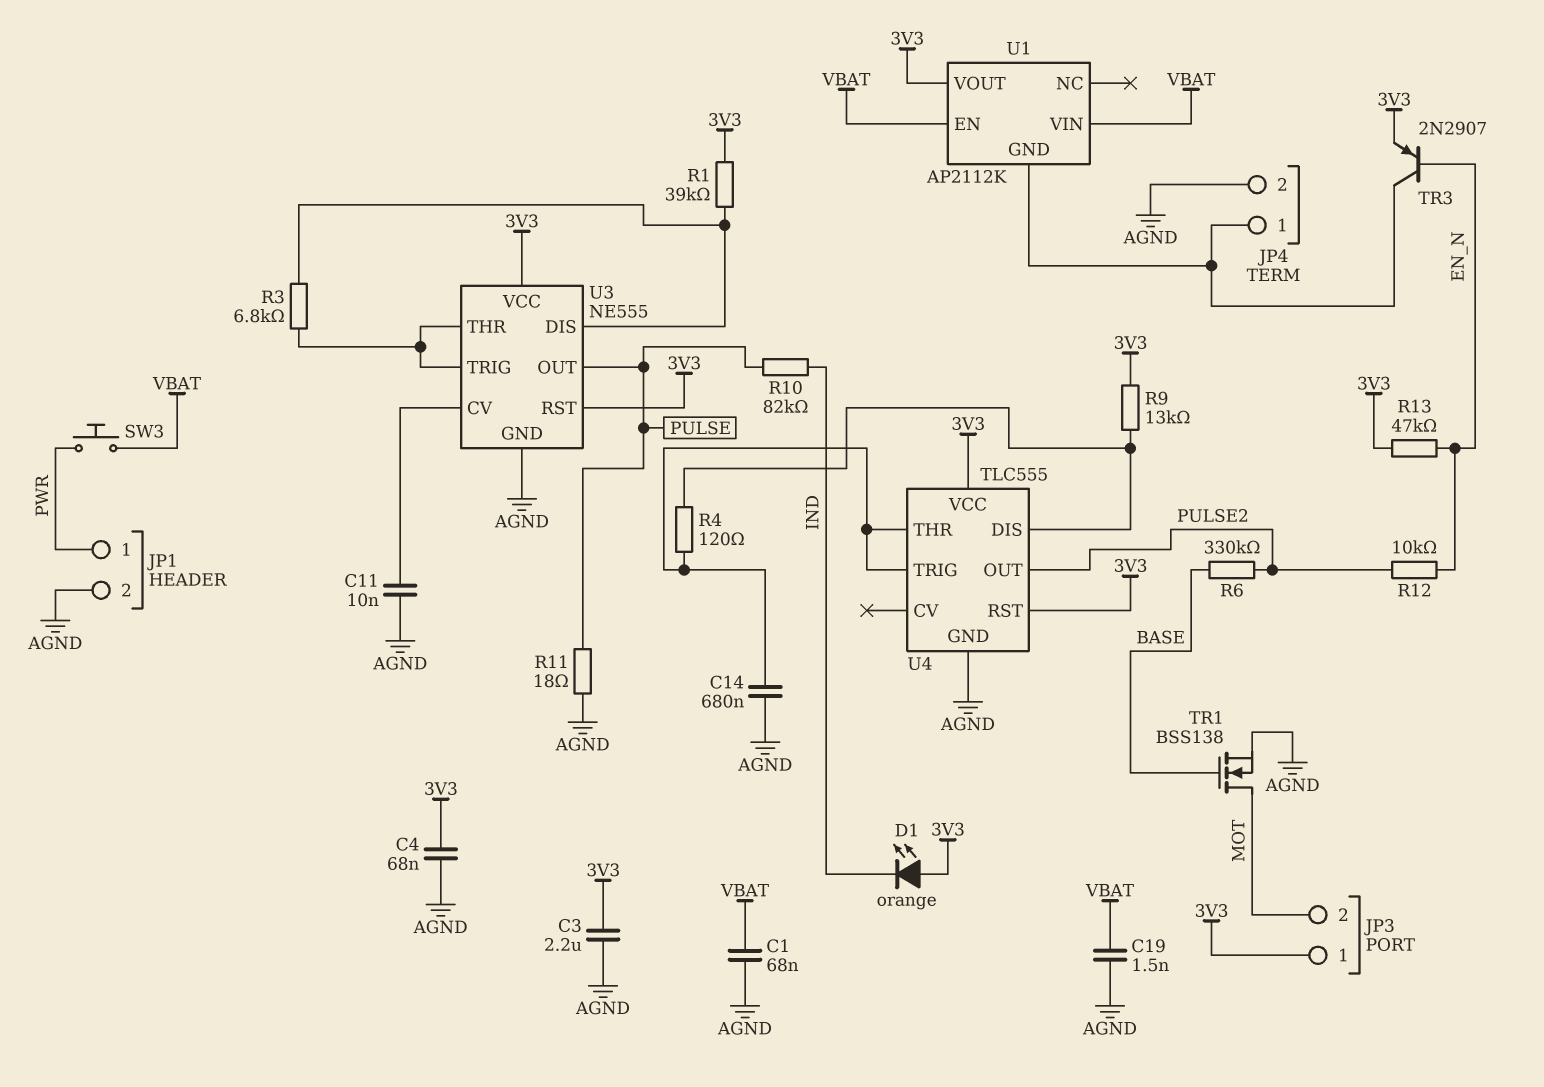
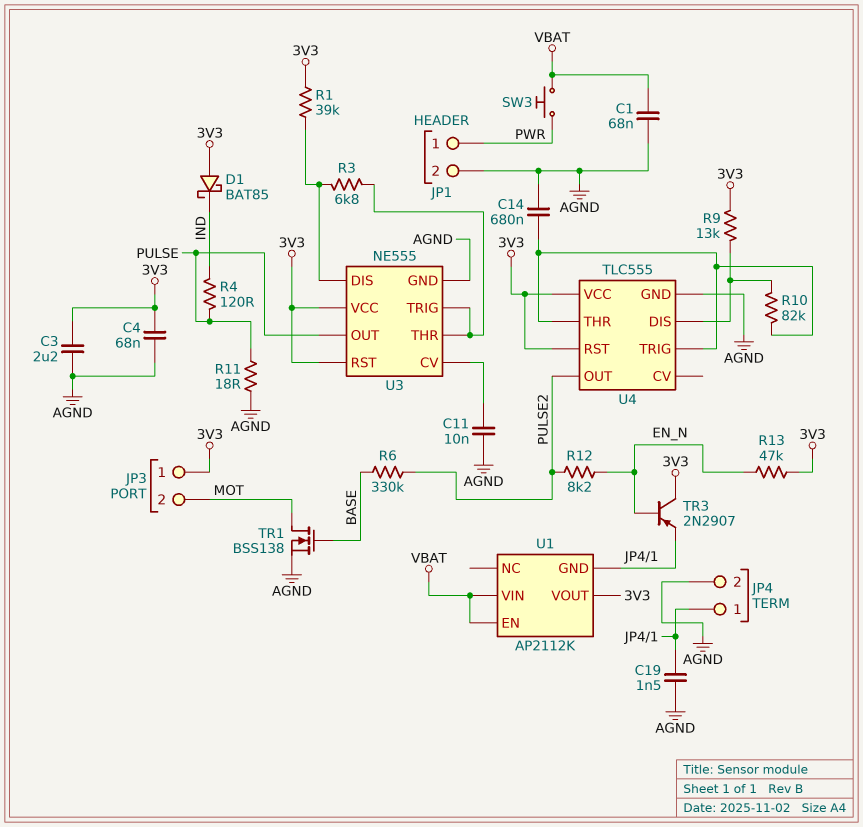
C19: 1.5nF (AGND, VBAT) -> 1.5nF (AGND, JP4/1)
D1: LED orange (A 3V3, K IND) -> schottky BAT85 (A 3V3, K IND)
R4: 120 (U4/DIS, U4/THR) -> 120 (IND, PULSE)
R10: 82k (IND, PULSE) -> 82k (U4/DIS, U4/THR)
R12: 10k (EN_N, PULSE2) -> 8.2k (EN_N, PULSE2)
TR3: PNP 2N2907 (B EN_N, C JP4/1, E 3V3) -> PNP 2N2907 (B EN_N, C 3V3, E JP4/1)

